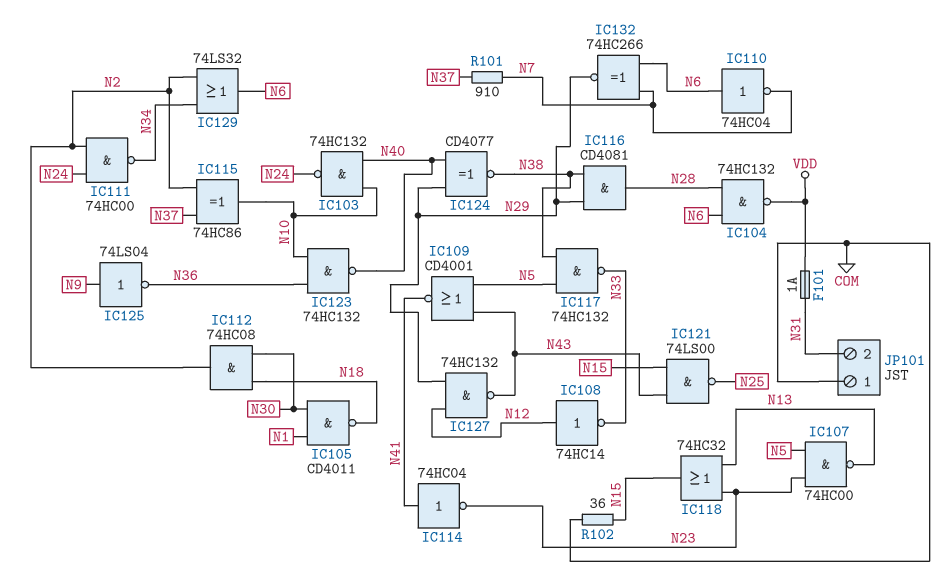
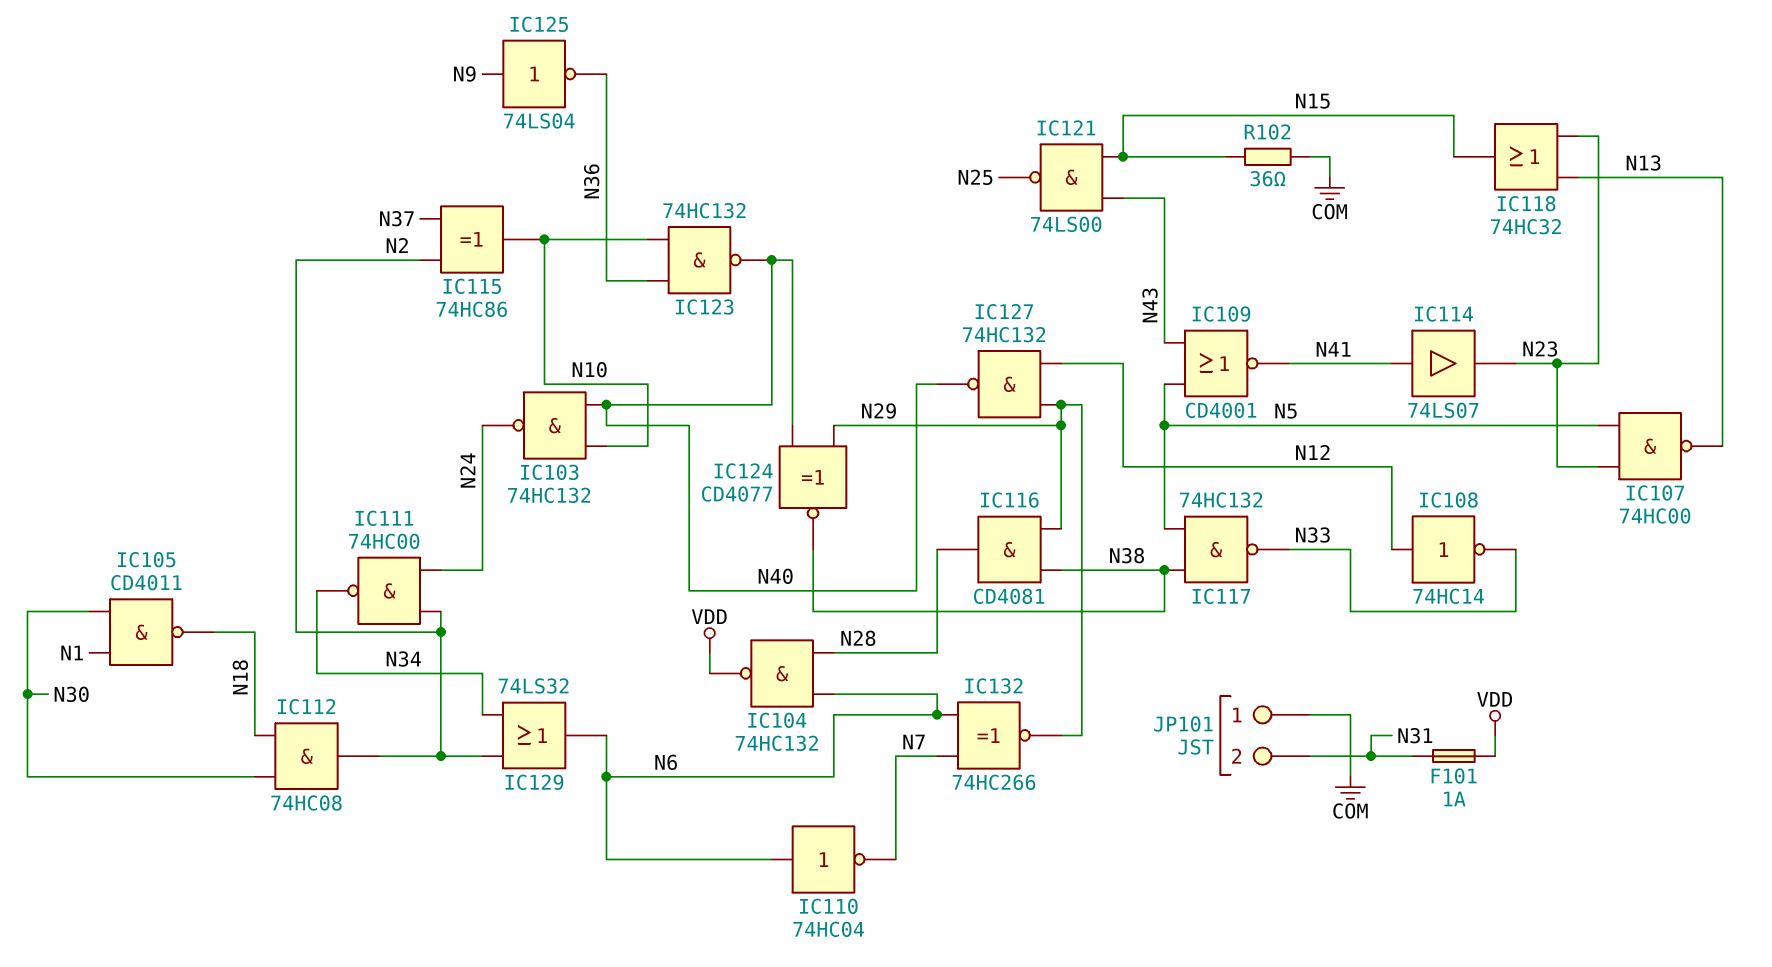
IC114: NOT 74HC04 (in N41, out N23) -> buffer 74LS07 (in N41, out N23)
IC127: NAND 74HC132 (in N12, in N29, out N43) -> NAND 74HC132 (in N12, in N29, out N40)
R101: 910 (N7, N37) -> none

